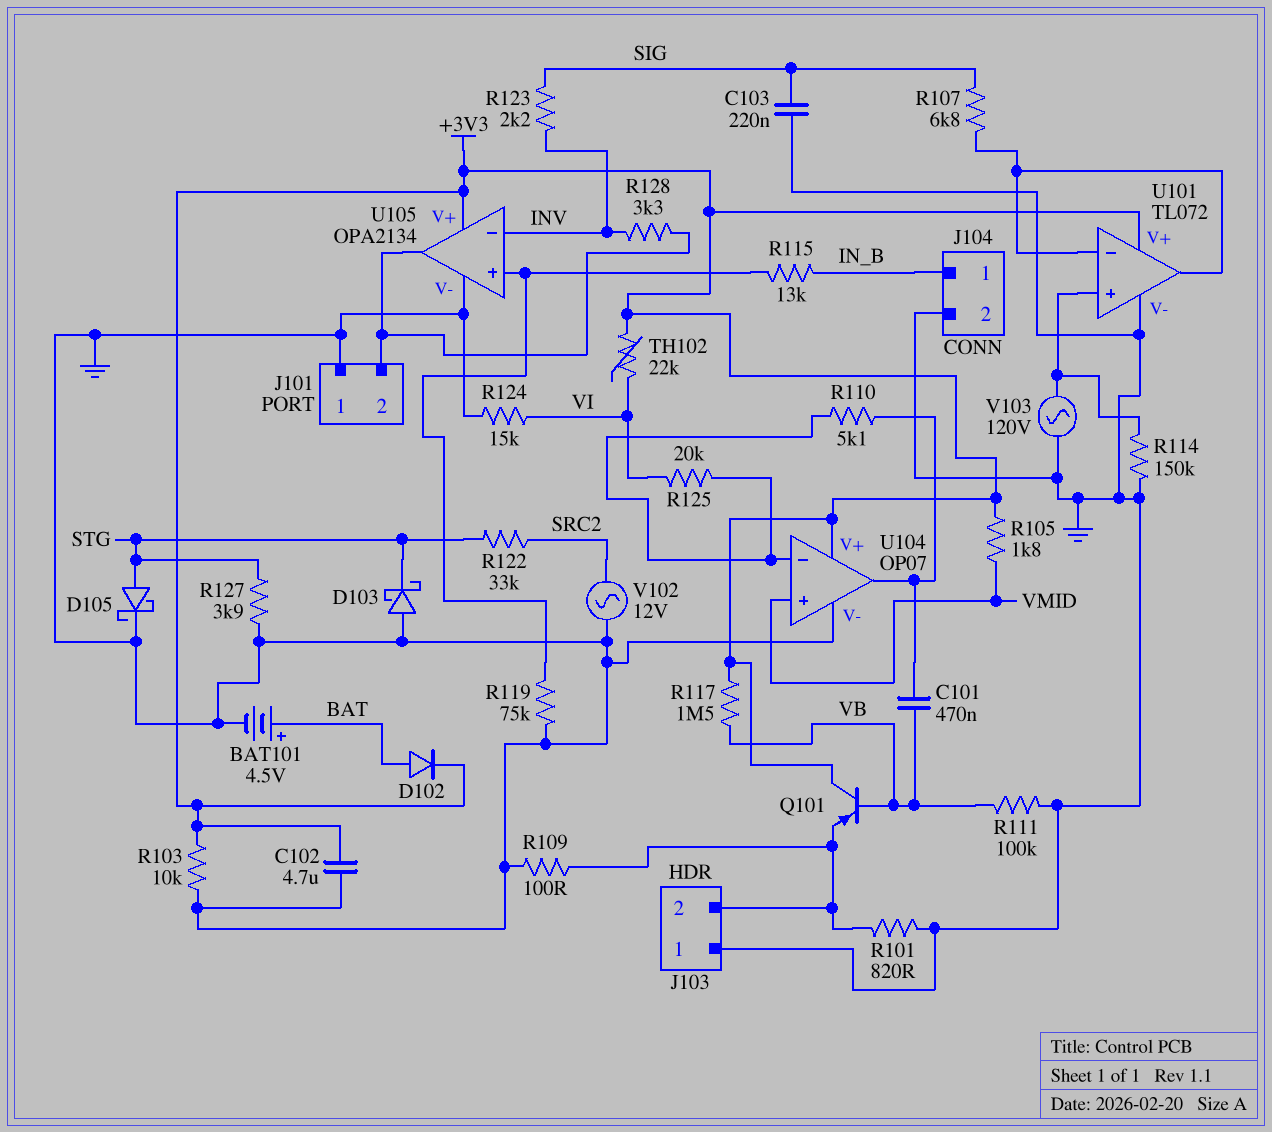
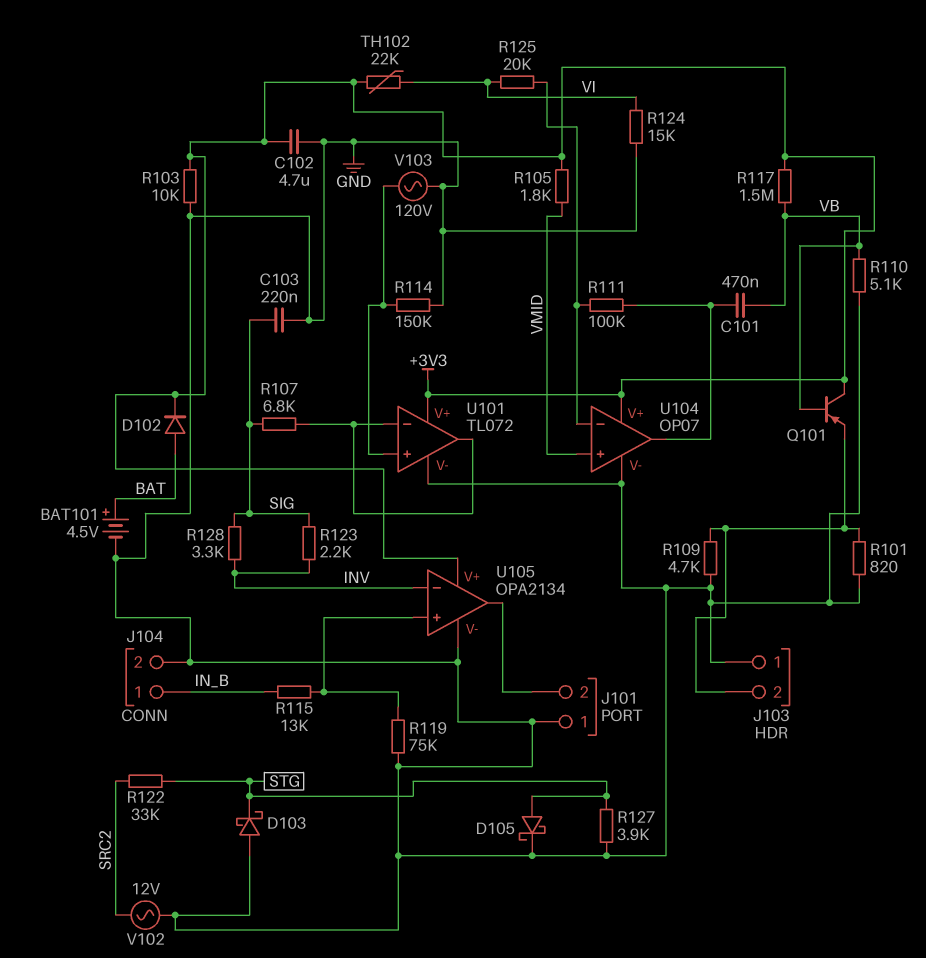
R109: 100 (GND, J103/2) -> 4.7k (GND, J103/2)
R110: 5.1k (U104/in-, U104/out) -> 5.1k (GND, VB)
R111: 100k (GND, VB) -> 100k (U104/in-, U104/out)
R128: 3.3k (INV, J101/2) -> 3.3k (INV, SIG)

